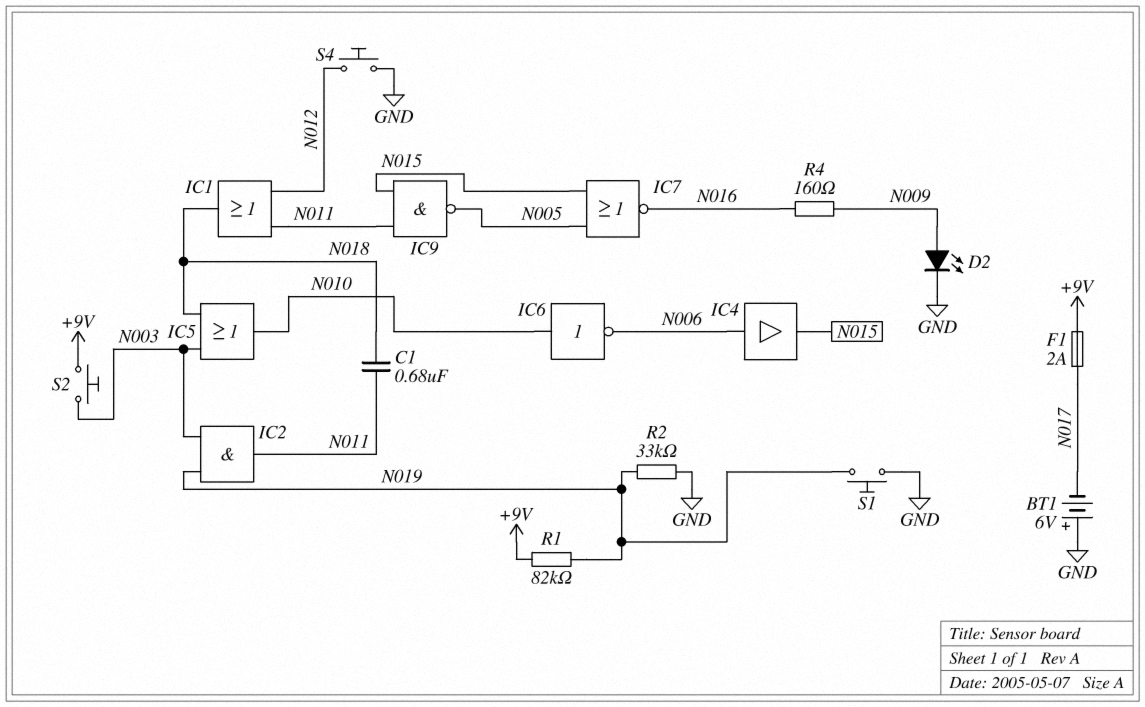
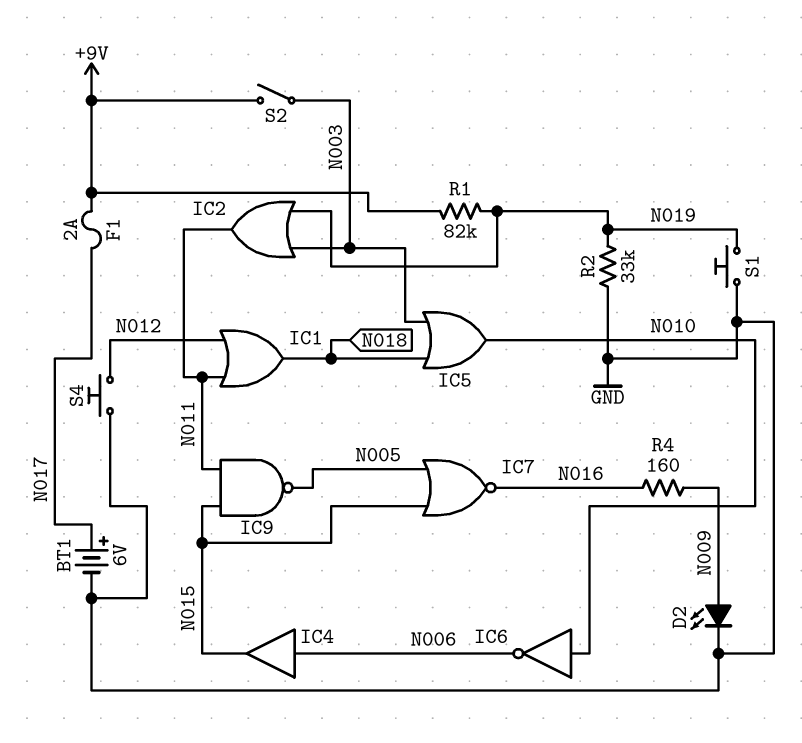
BT1: 6V (plus GND, minus N017) -> 6V (plus N017, minus GND)
C1: 680nF (N011, N018) -> none
IC2: AND (in N003, in N019, out N011) -> OR (in N003, in N019, out N011)
S2: button (+9V, N003) -> switch (+9V, N003)

